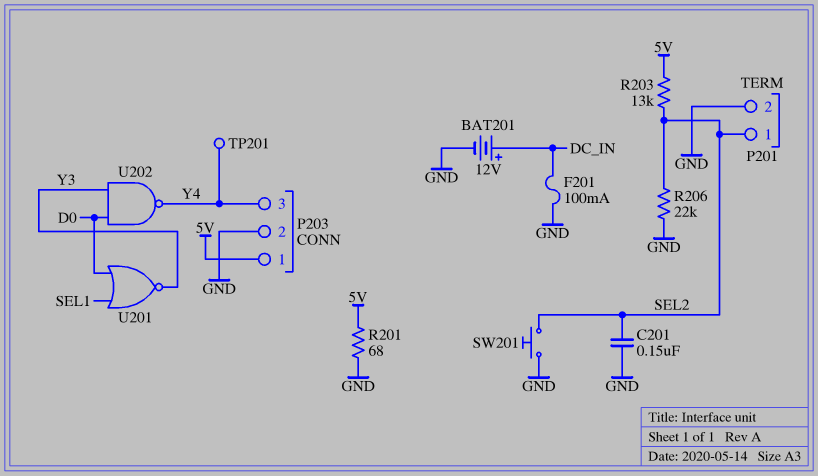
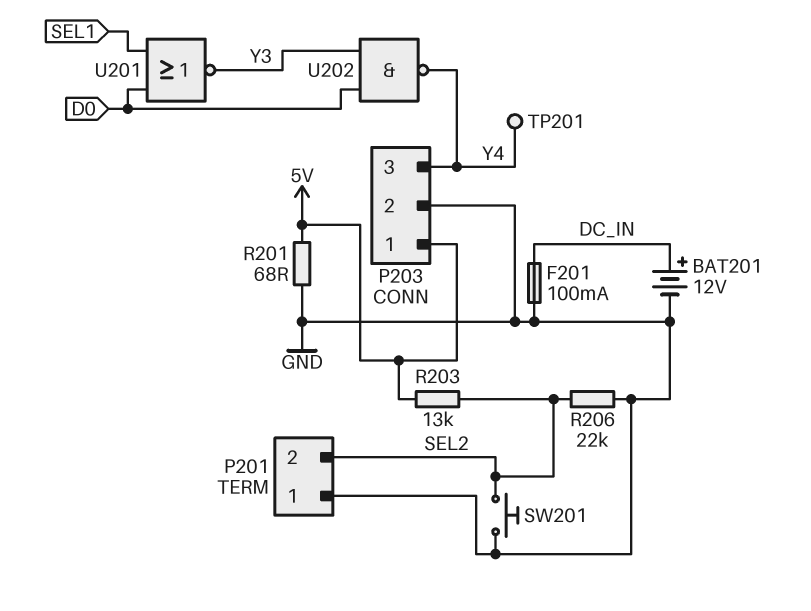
C201: 150nF (GND, SEL2) -> none
P201 pin 1: SEL2 -> GND
P201 pin 2: GND -> SEL2

